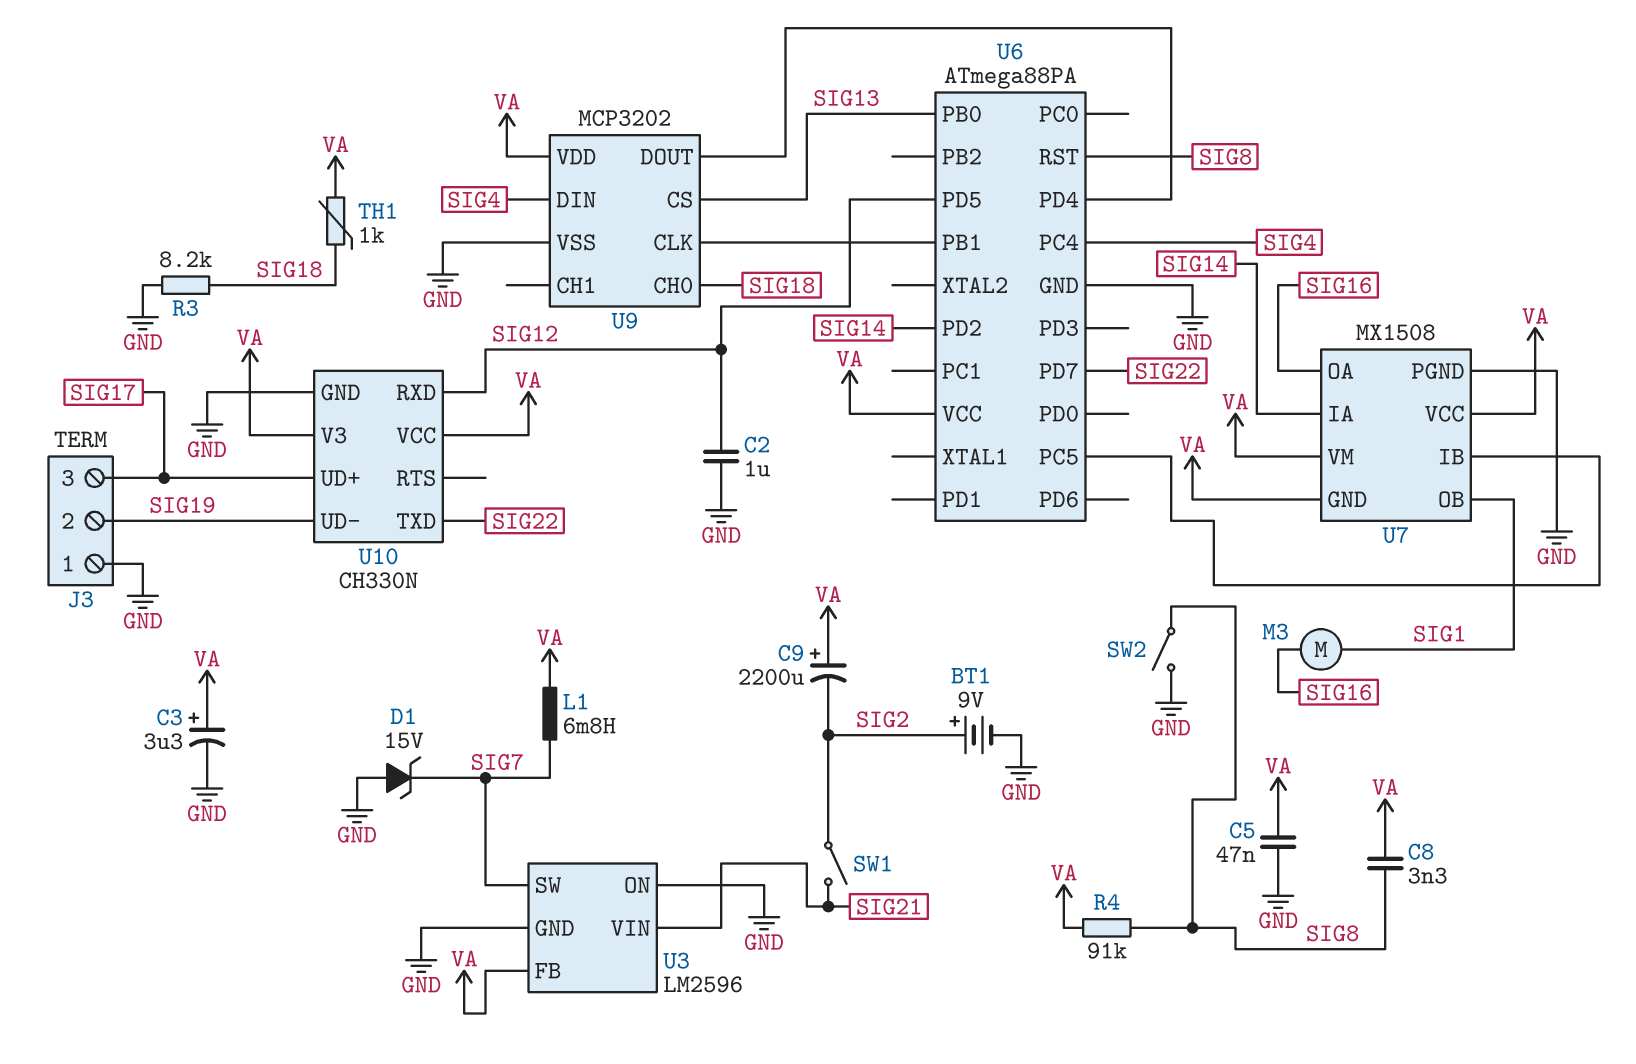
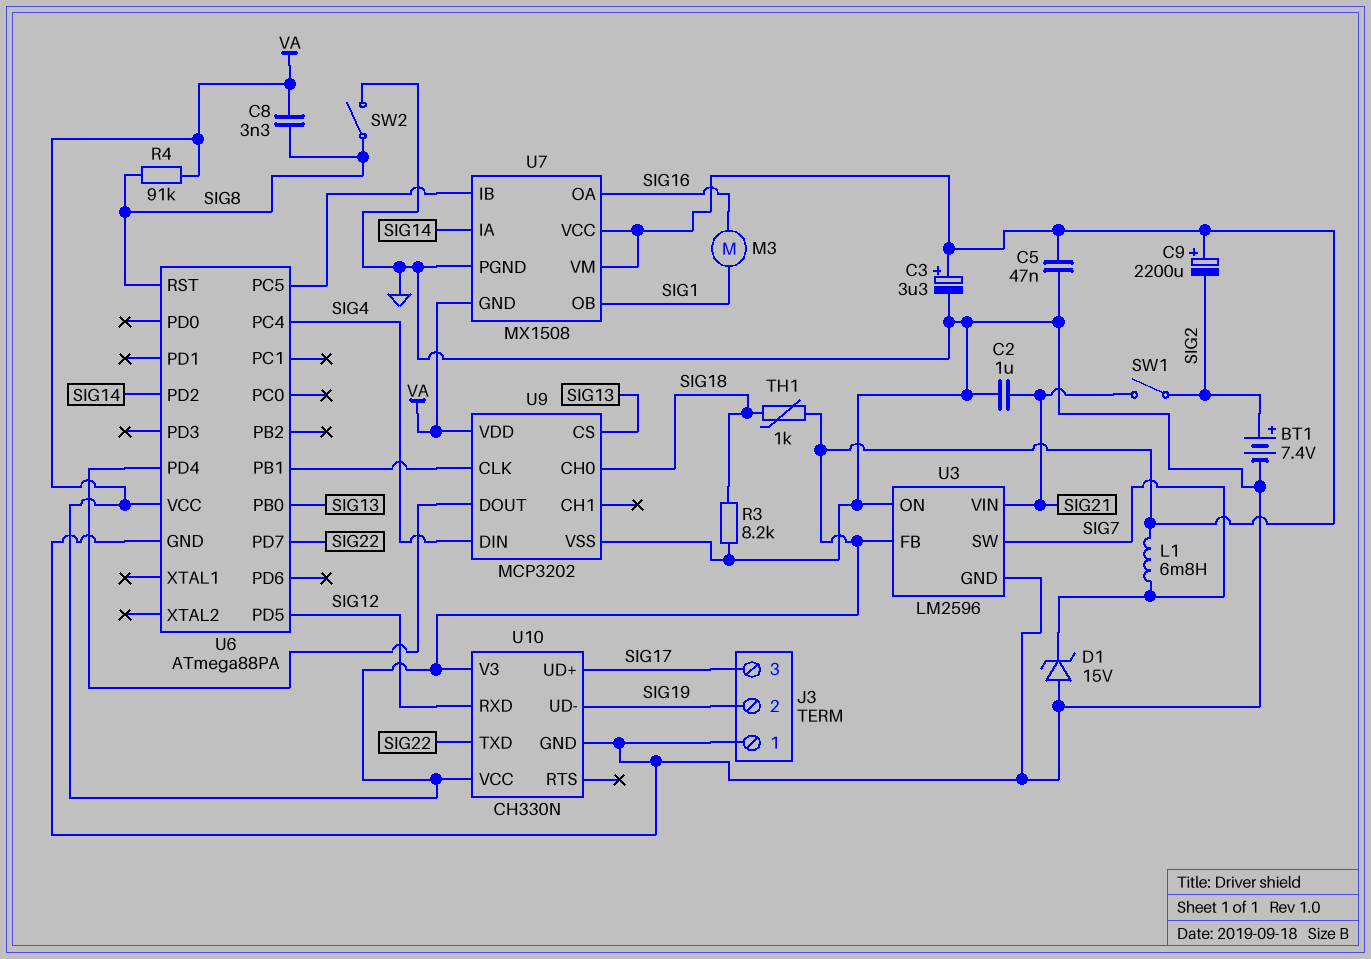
BT1: 9V (plus SIG2, minus GND) -> 7.4V (plus SIG2, minus GND)
C2: 1uF (GND, SIG12) -> 1uF (GND, SIG21)

